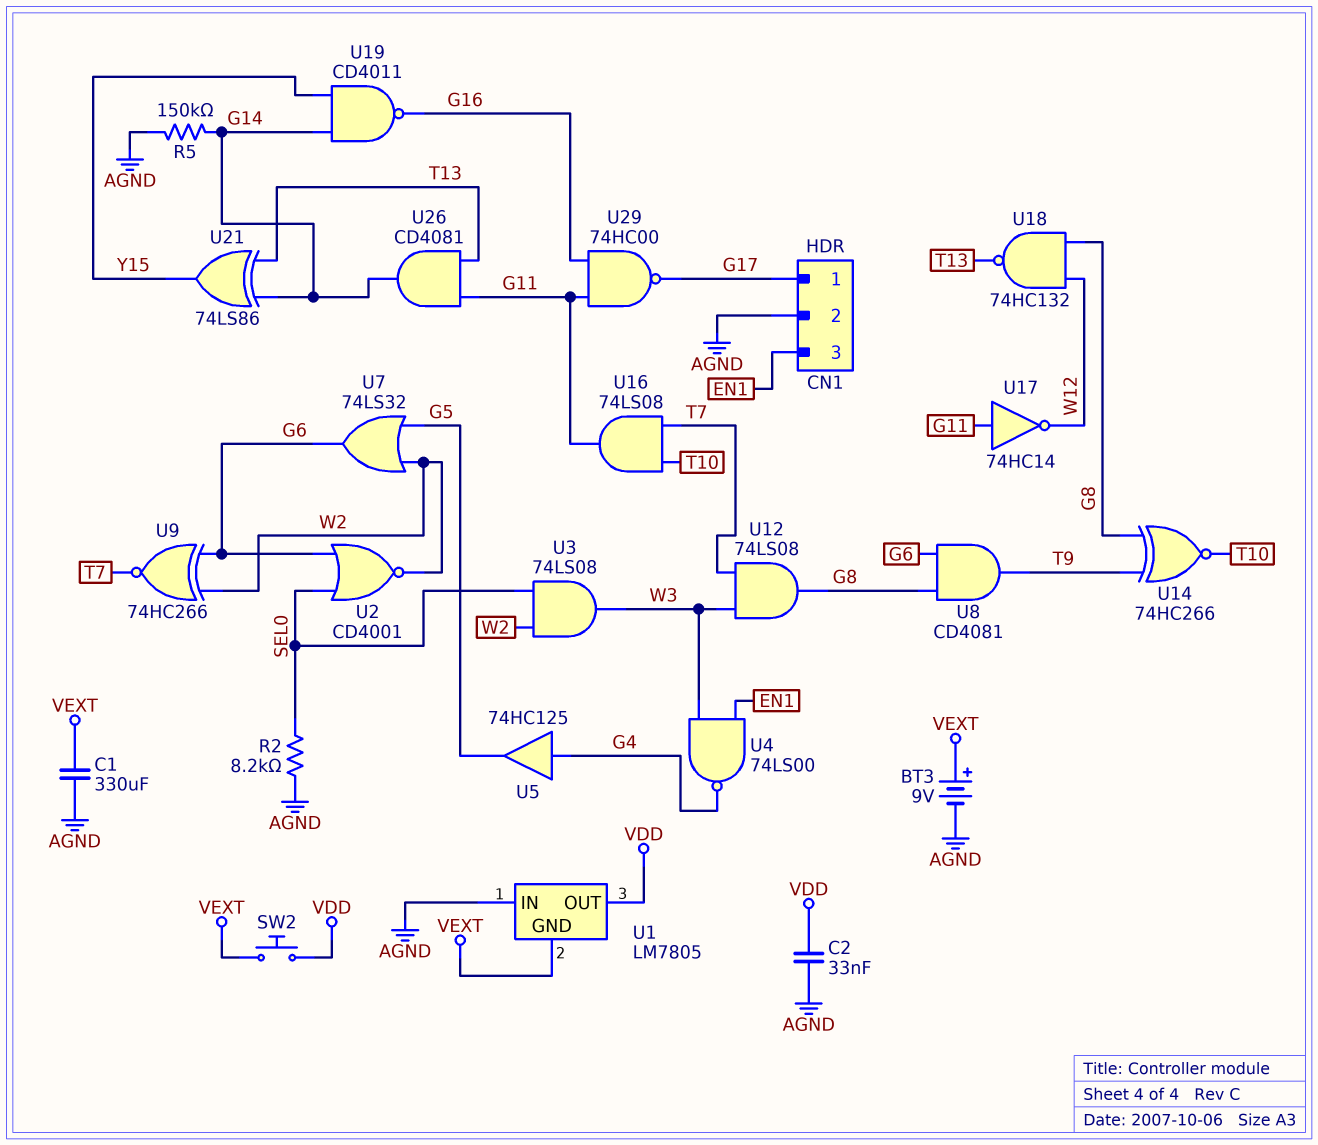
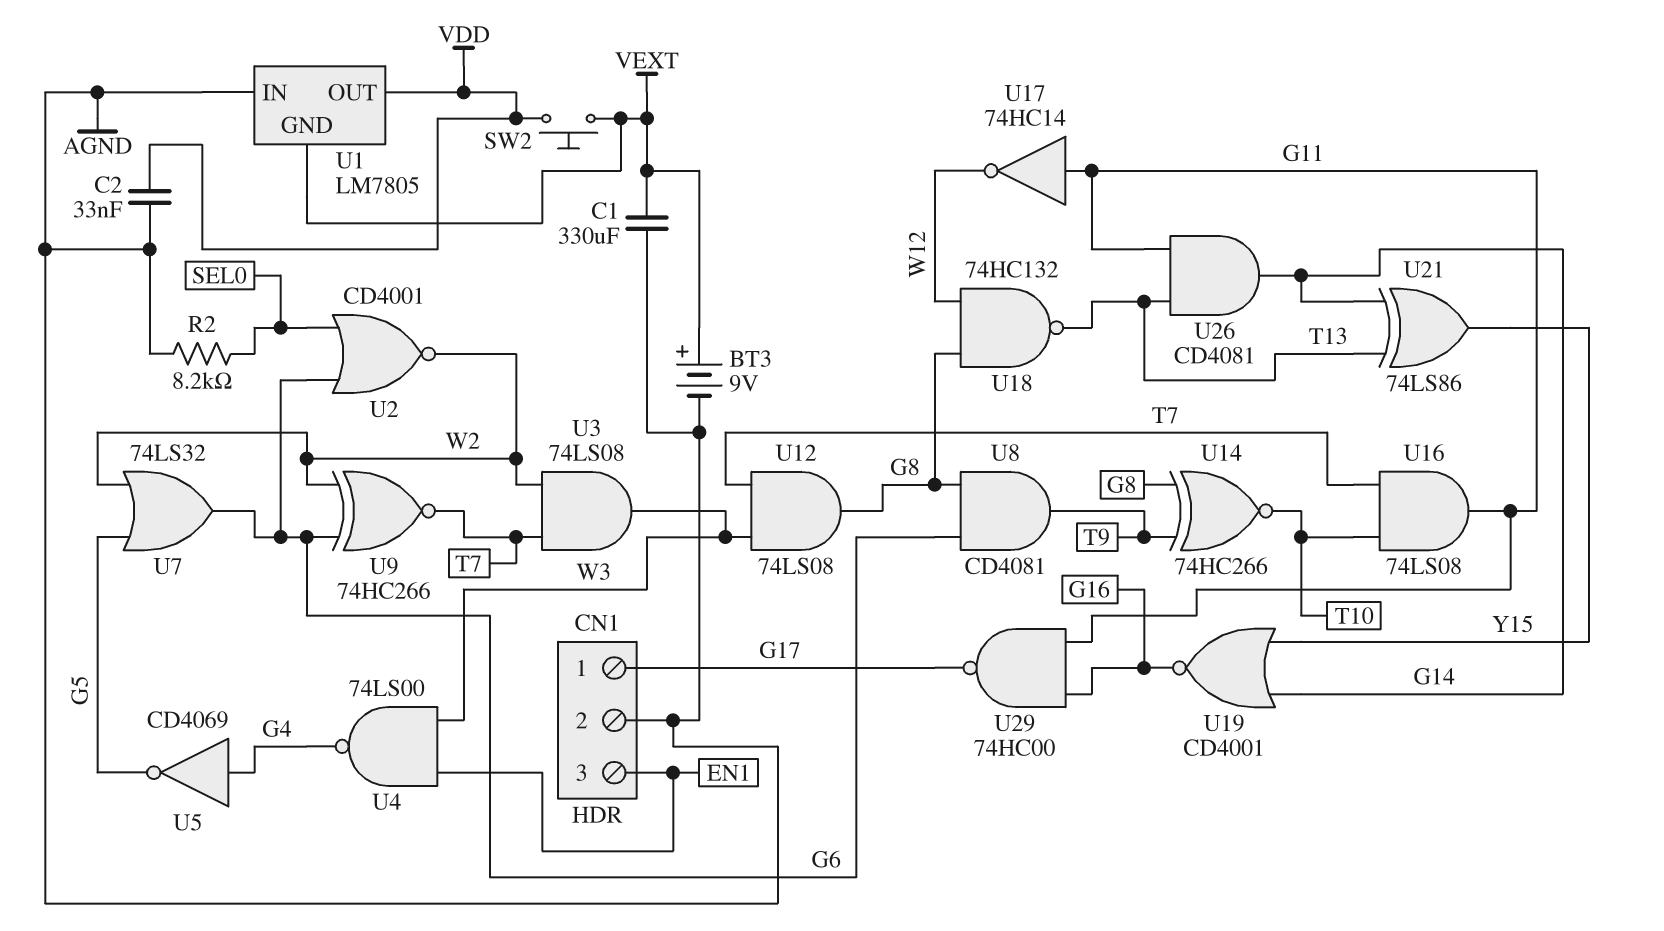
R5: 150k (AGND, G14) -> none
U3: AND 74LS08 (in SEL0, in W2, out W3) -> AND 74LS08 (in T7, in W2, out W3)
U5: buffer 74HC125 (in G4, out G5) -> NOT CD4069 (in G4, out G5)
U19: NAND CD4011 (in G14, in Y15, out G16) -> NOR CD4001 (in G14, in Y15, out G16)

